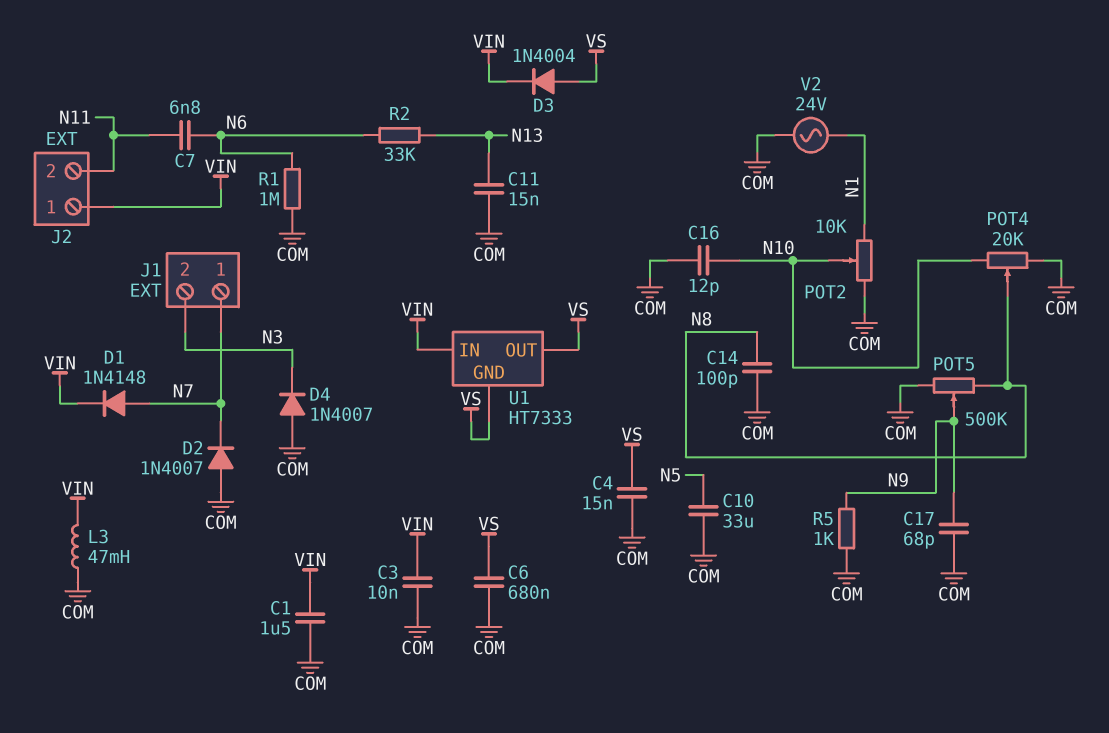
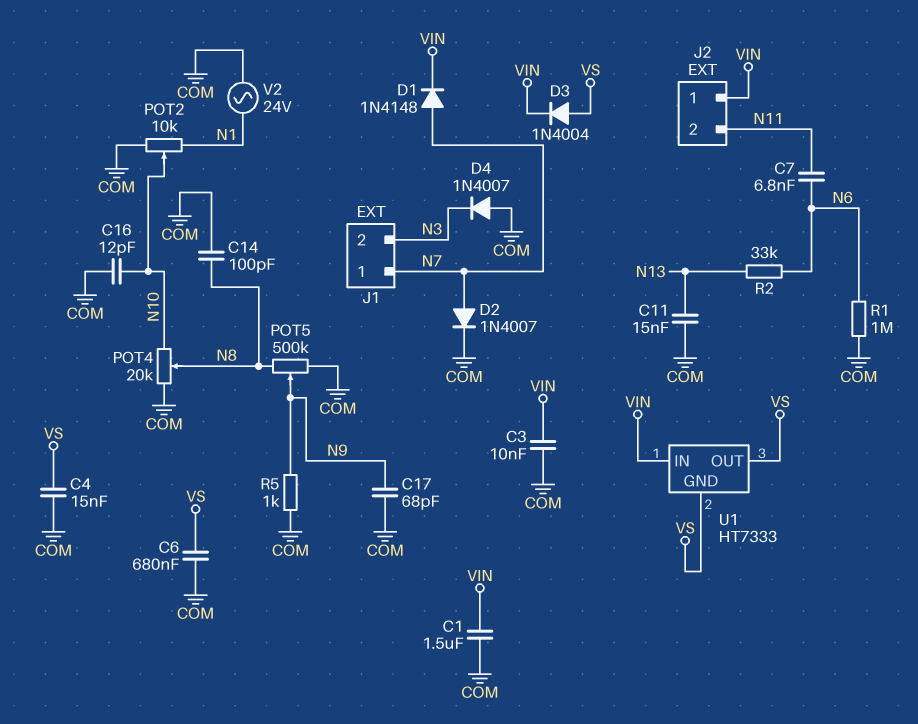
C10: 33uF (COM, N5) -> none
D2: diode 1N4007 (A COM, K N7) -> diode 1N4007 (A N7, K COM)
L3: 47mH (COM, VIN) -> none

